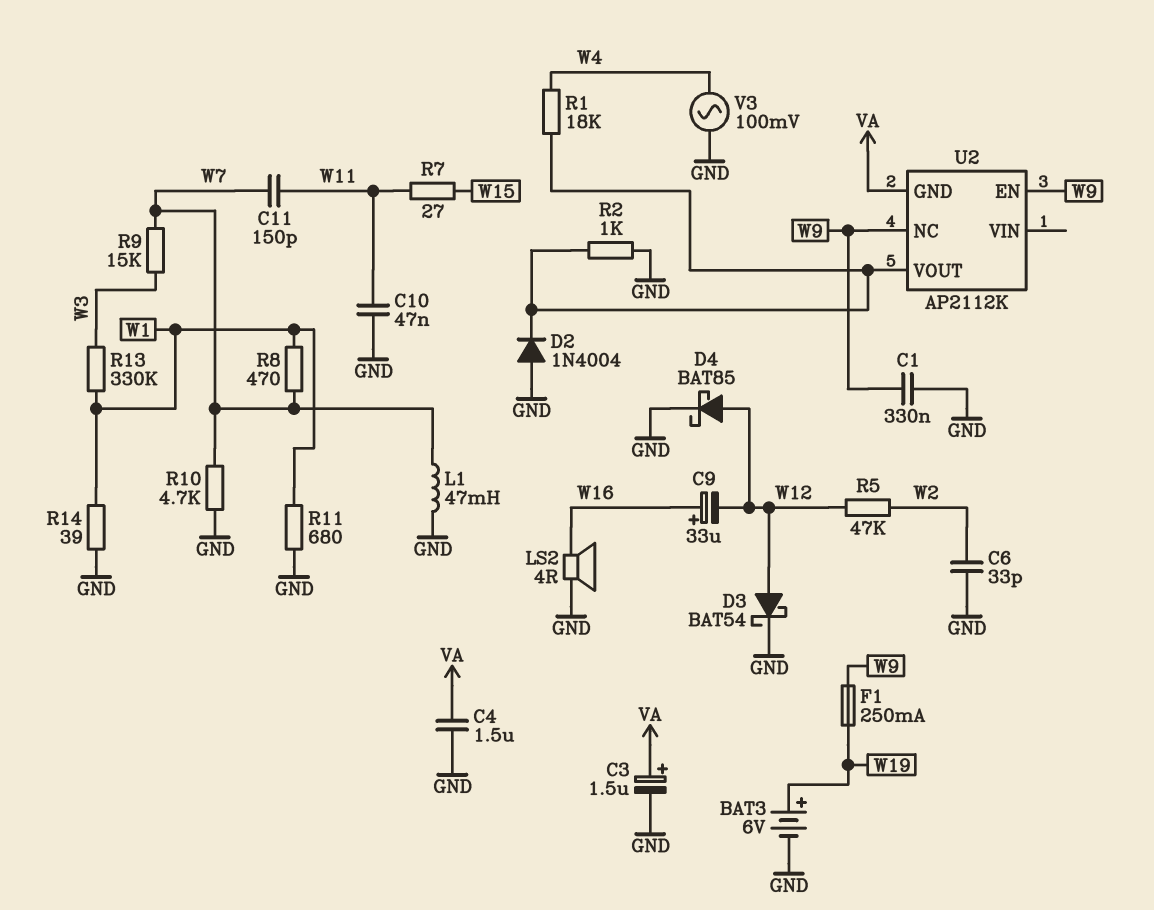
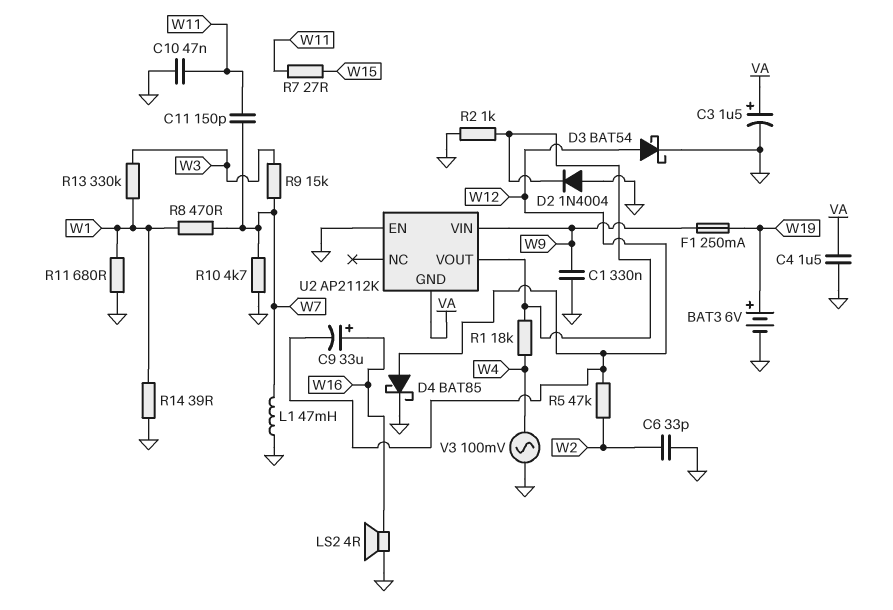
U2 pin EN: W9 -> GND
U2 pin NC: W9 -> none
U2 pin VIN: none -> W9

